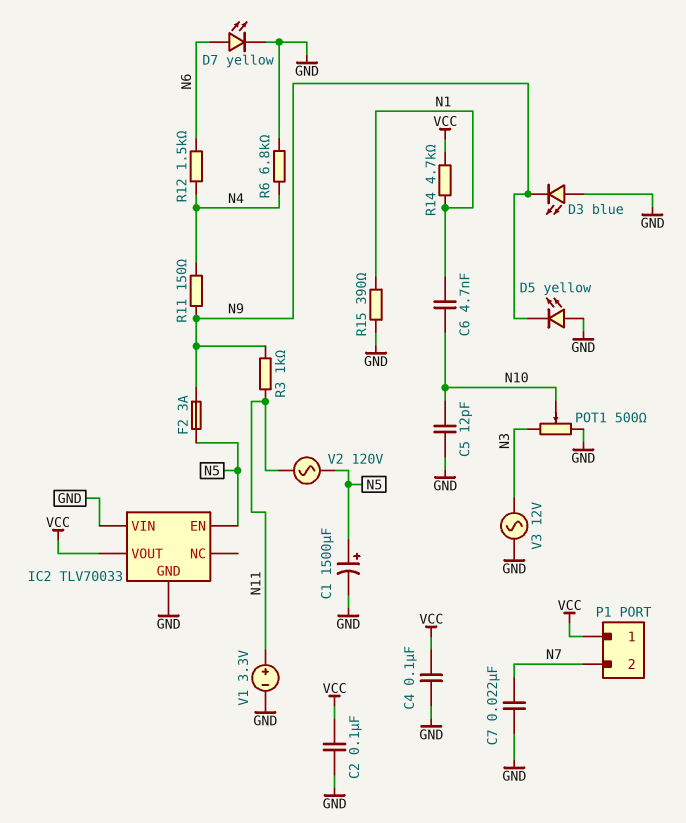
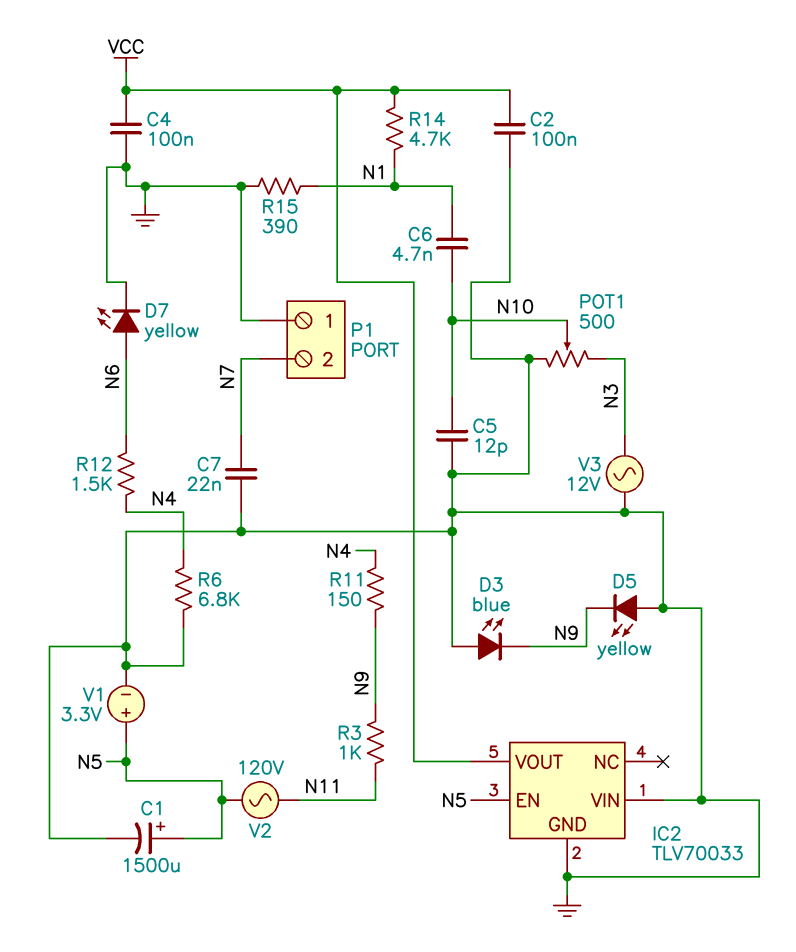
F2: 3A (N5, N9) -> none
P1 pin 1: VCC -> GND
V1: 3.3V (plus N11, minus GND) -> 3.3V (plus N5, minus GND)

